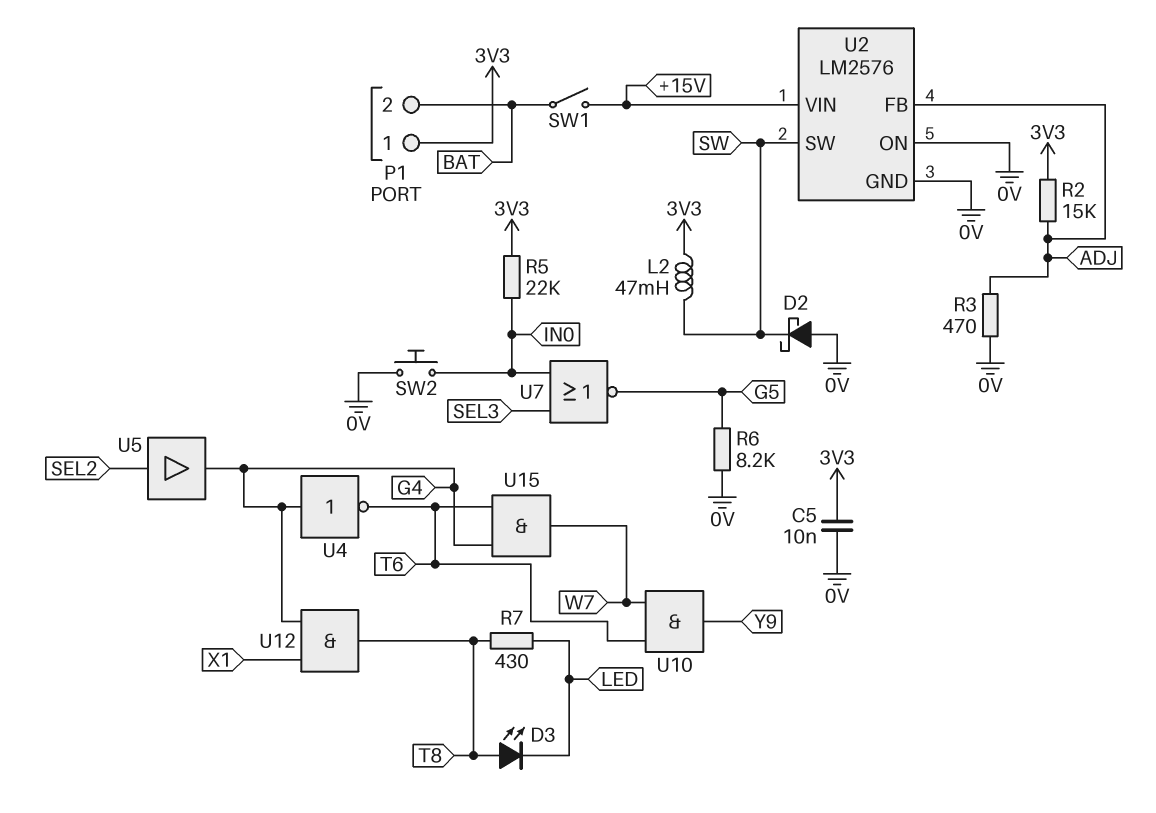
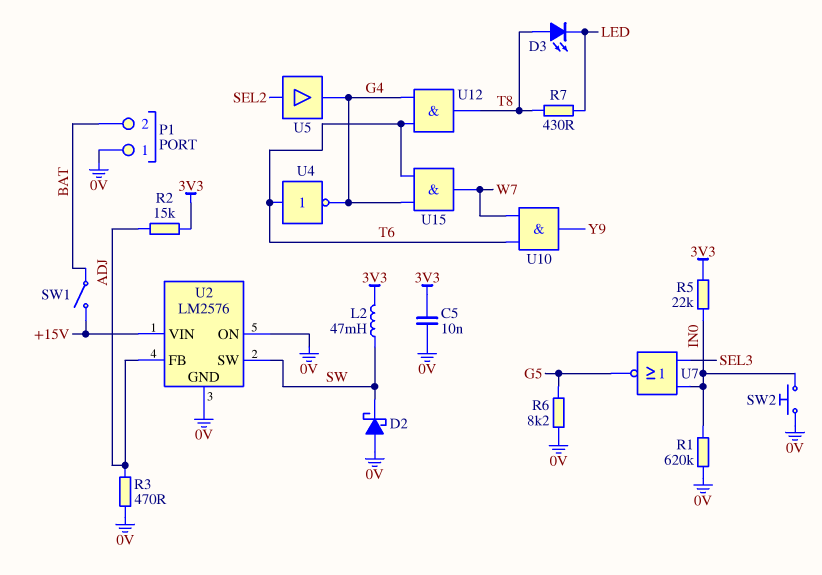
P1 pin 1: 3V3 -> 0V
R1: none -> 620k (0V, IN0)
U4: NOT (in G4, out T6) -> NOT (in T6, out G4)
U12: AND (in G4, in X1, out T8) -> AND (in G4, in T6, out T8)

